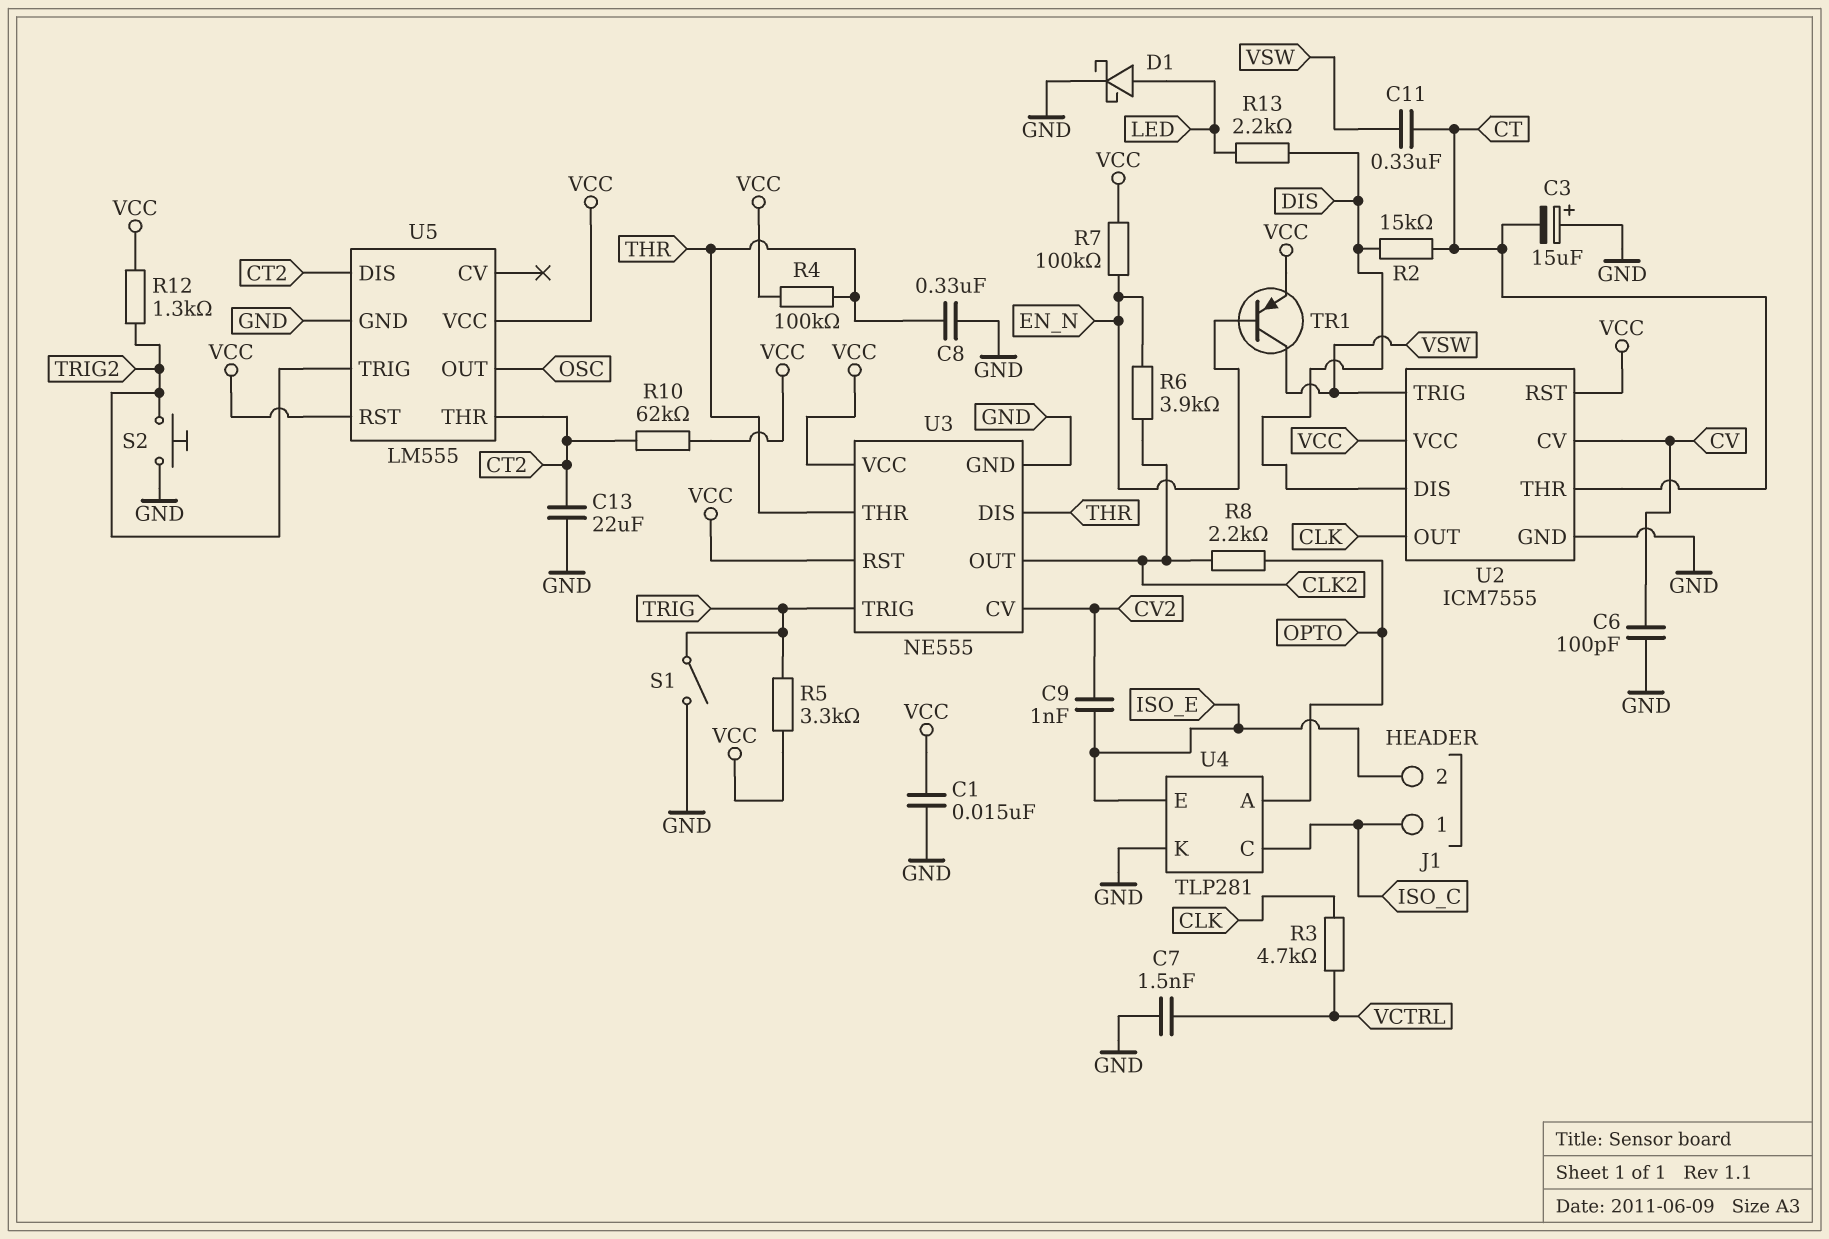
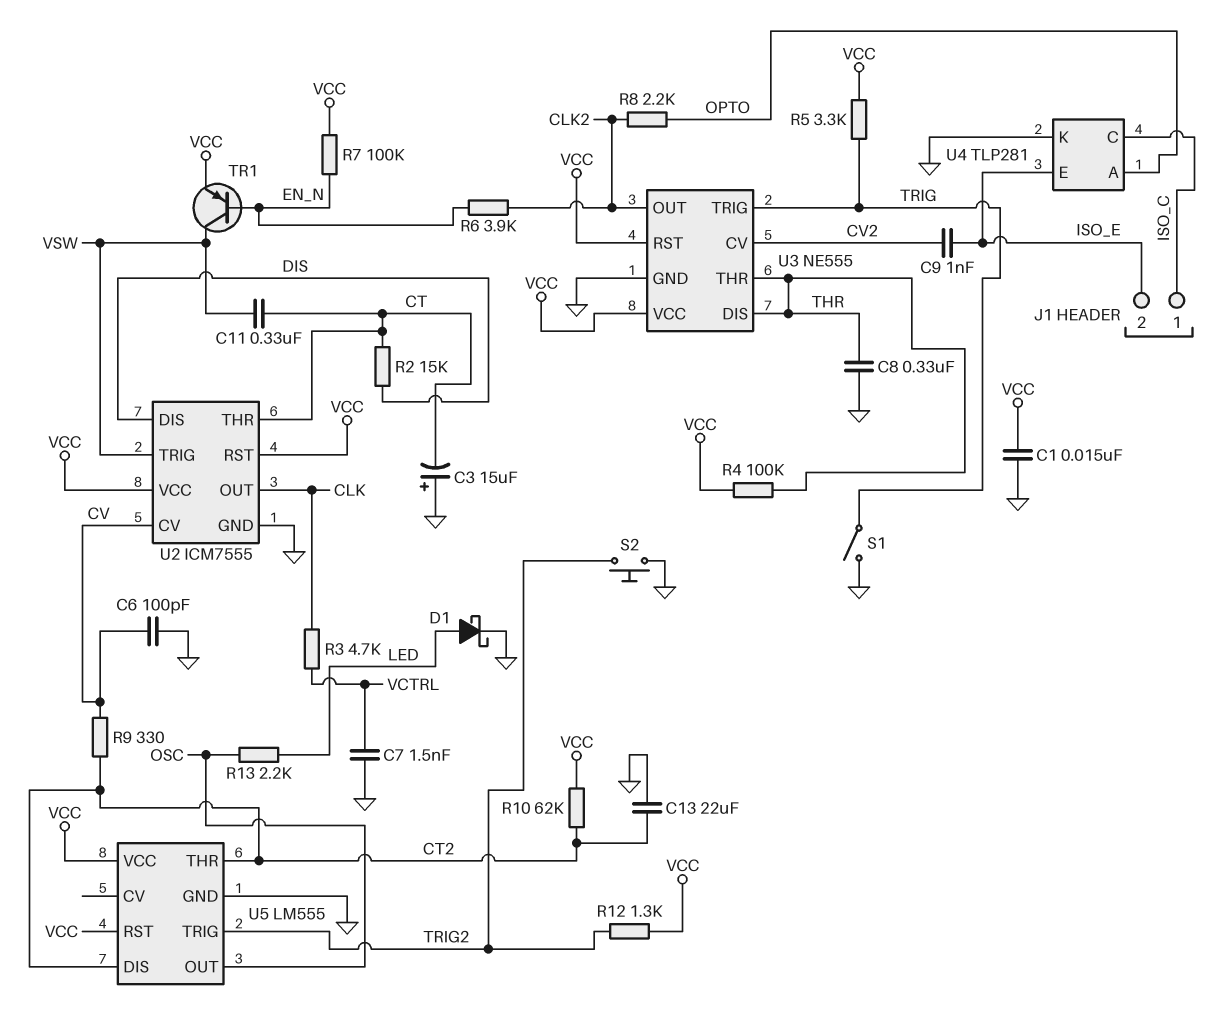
R9: none -> 330 (CT2, CV)
R13: 2.2k (DIS, LED) -> 2.2k (LED, OSC)

